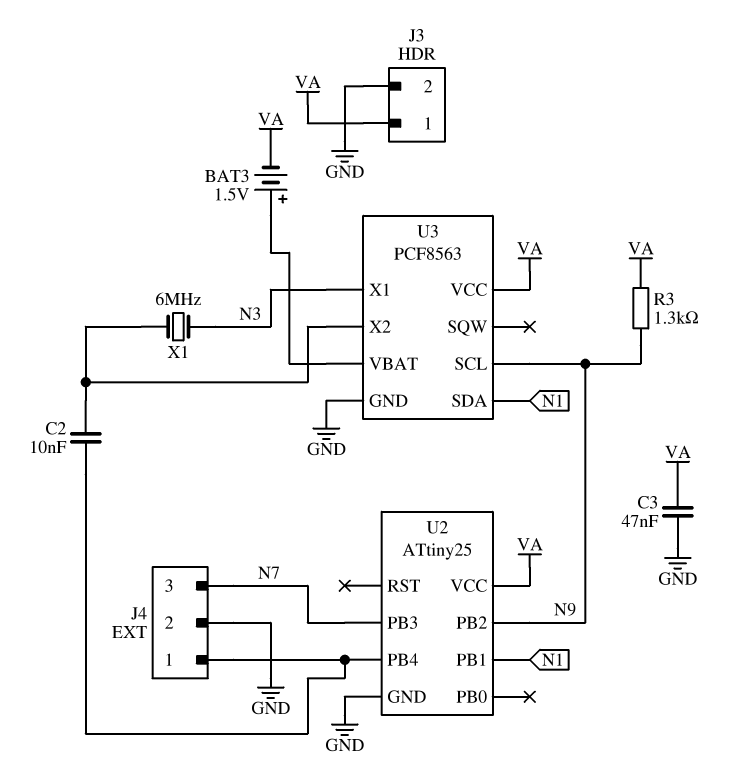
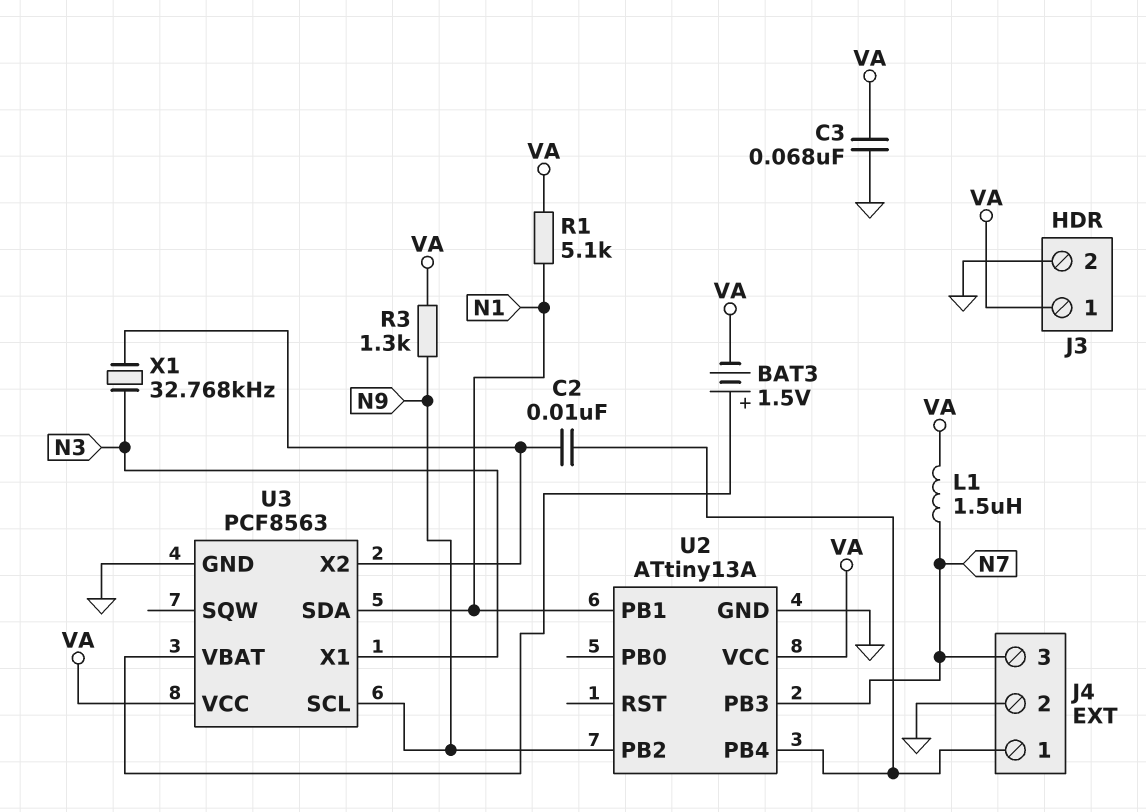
C3: 47nF (GND, VA) -> 68nF (GND, VA)
L1: none -> 1.5uH (N7, VA)
R1: none -> 5.1k (N1, VA)
U2: ATtiny25 -> ATtiny13A
X1: 6MHz (N3, U3/X2) -> 32.768kHz (N3, U3/X2)

